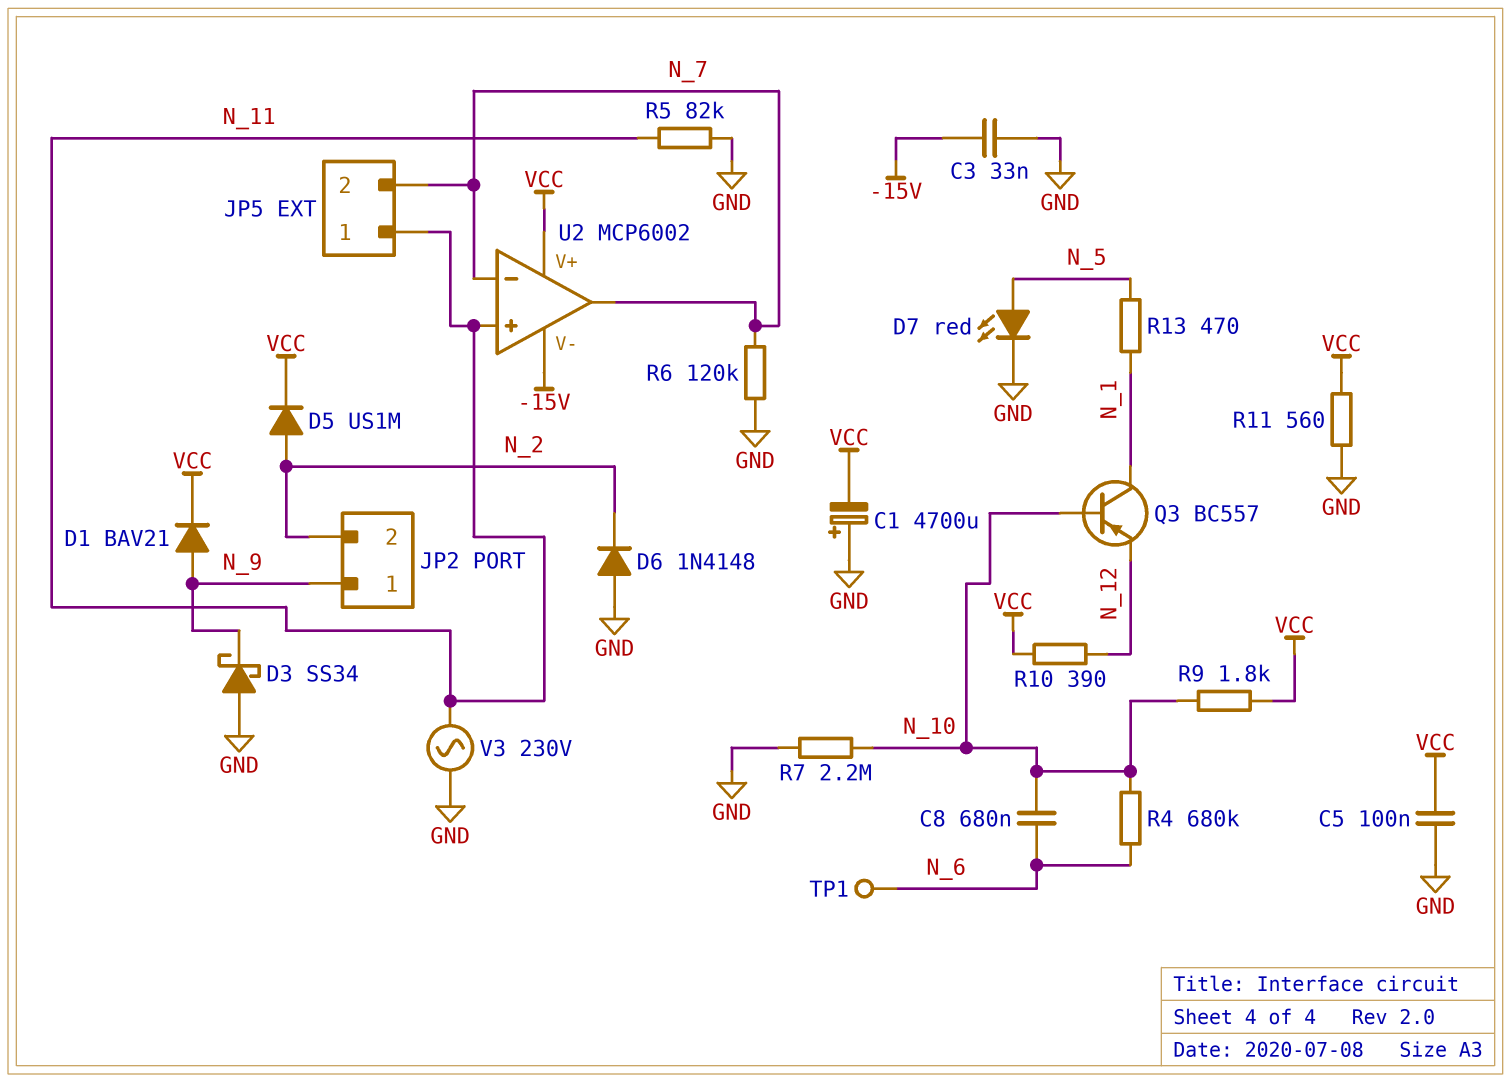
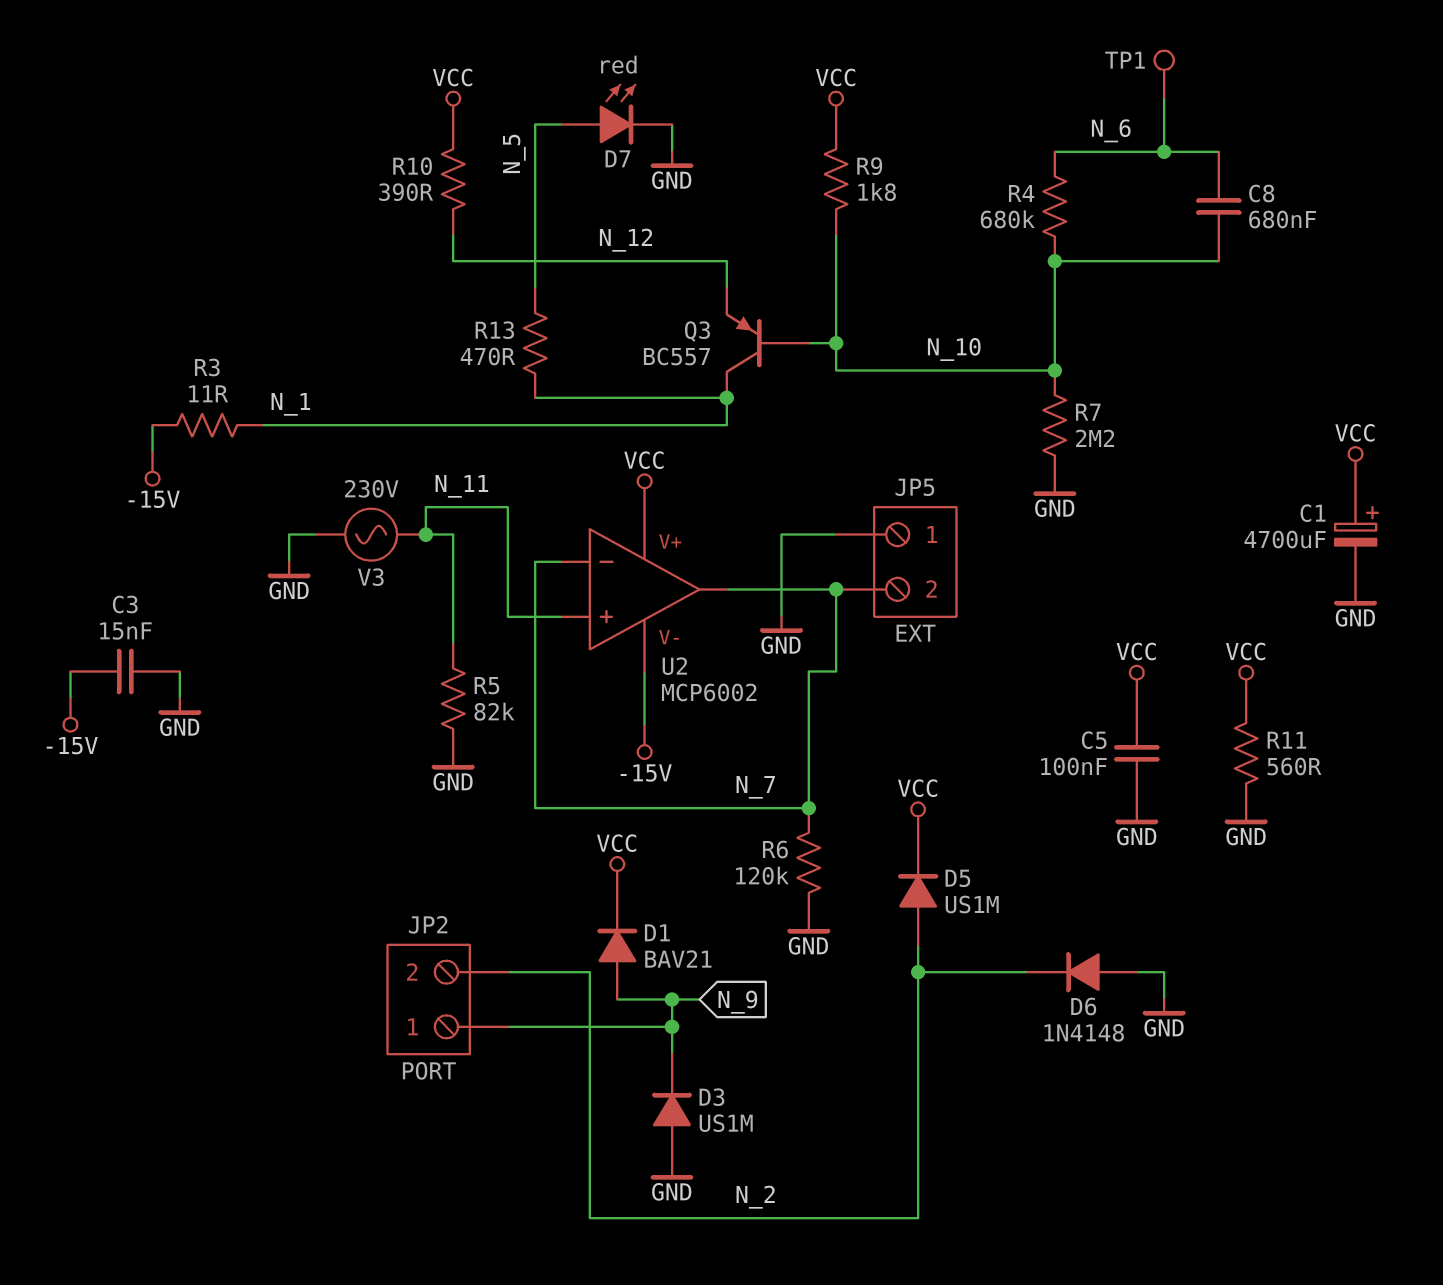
C1: 4700uF (plus GND, minus VCC) -> 4700uF (plus VCC, minus GND)
C3: 33nF (-15V, GND) -> 15nF (-15V, GND)
D3: schottky SS34 (A GND, K N_9) -> diode US1M (A GND, K N_9)
JP5 pin 1: N_11 -> GND
R3: none -> 11 (-15V, N_1)

